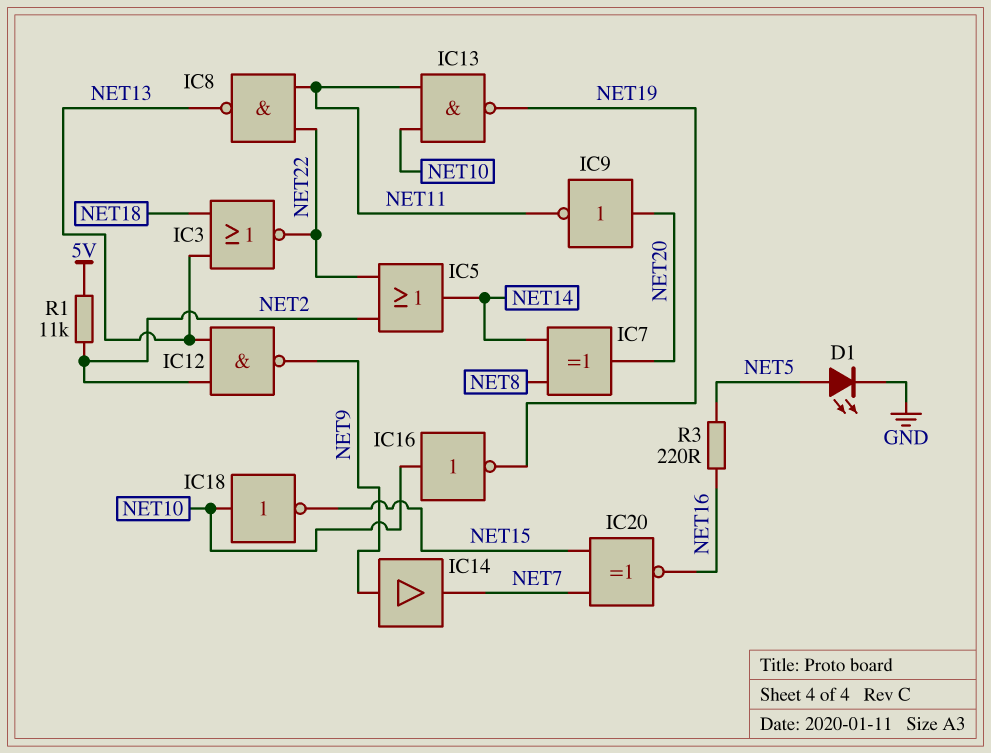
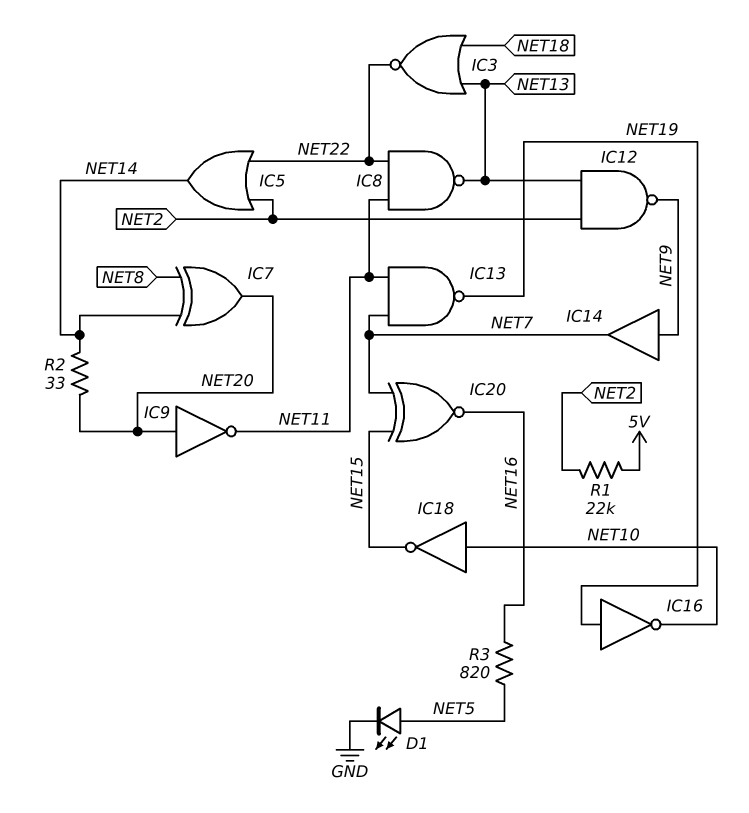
IC13: NAND (in NET10, in NET11, out NET19) -> NAND (in NET7, in NET11, out NET19)
IC16: NOT (in NET10, out NET19) -> NOT (in NET19, out NET10)
R1: 11k (5V, NET2) -> 22k (5V, NET2)
R2: none -> 33 (NET14, NET20)
R3: 220 (NET5, NET16) -> 820 (NET5, NET16)

